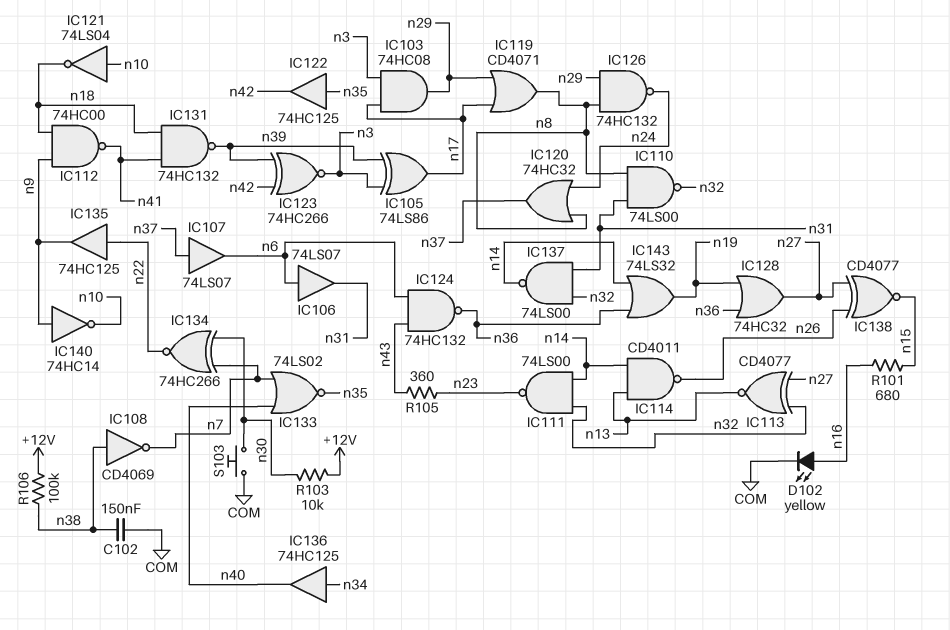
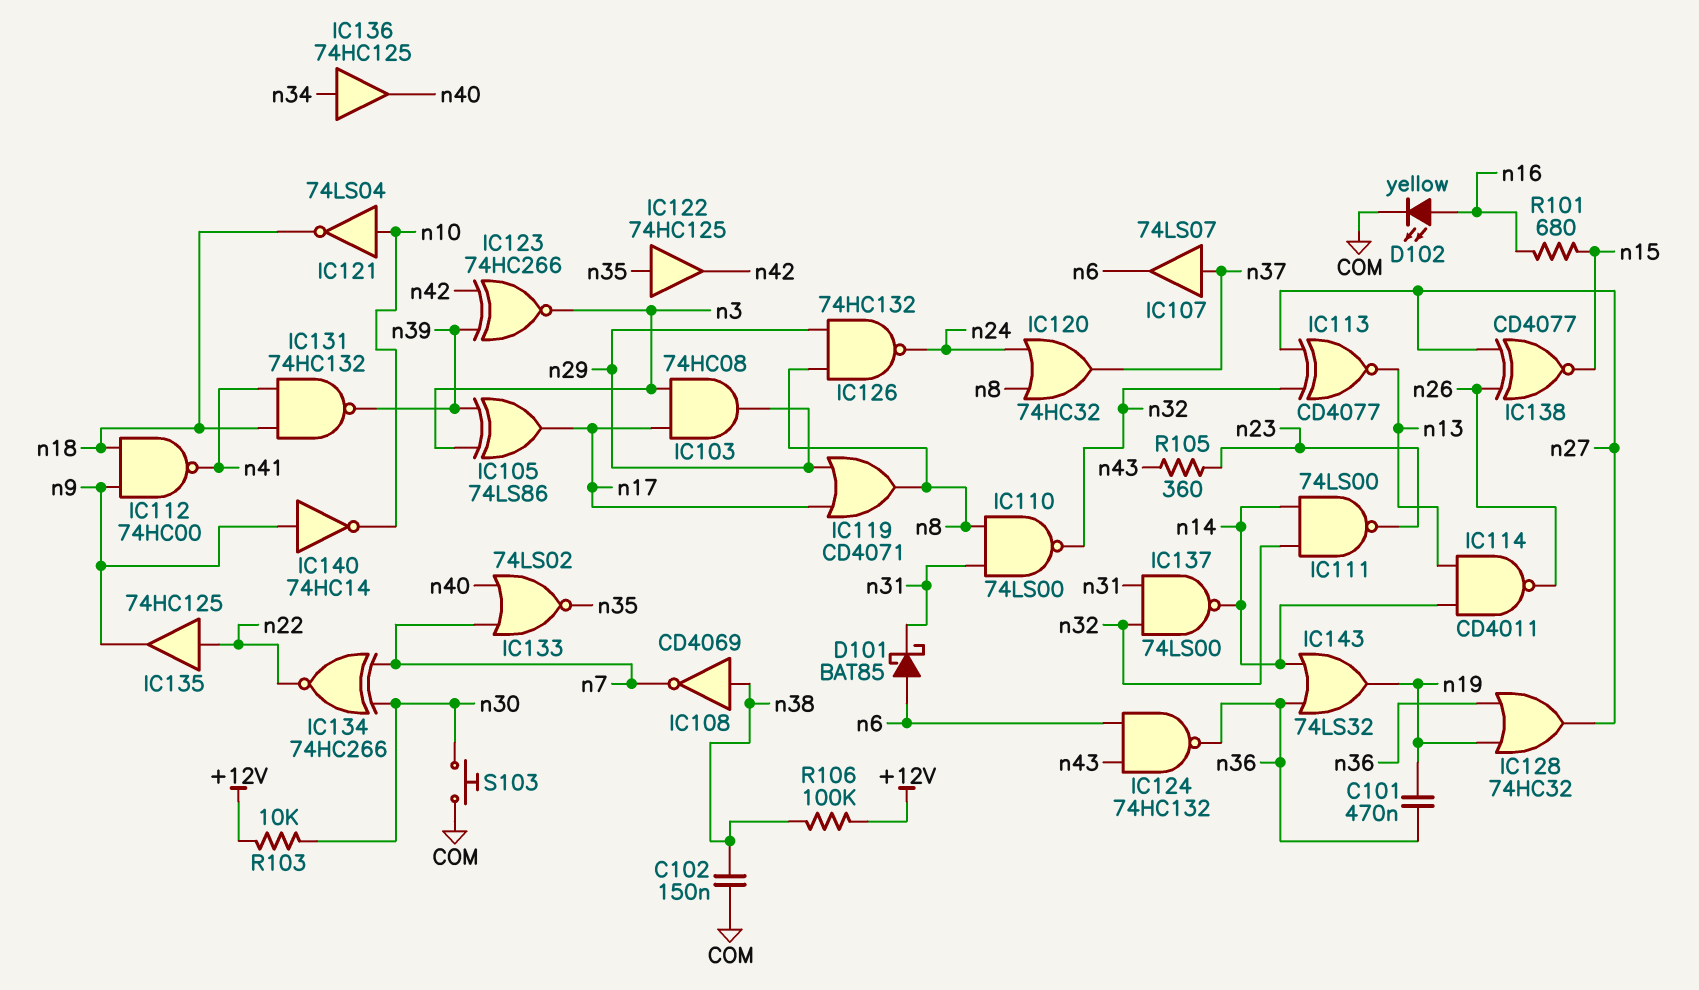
C101: none -> 470nF (n19, n36)
D101: none -> schottky BAT85 (A n6, K n31)
IC106: buffer 74LS07 (in n6, out n31) -> none

